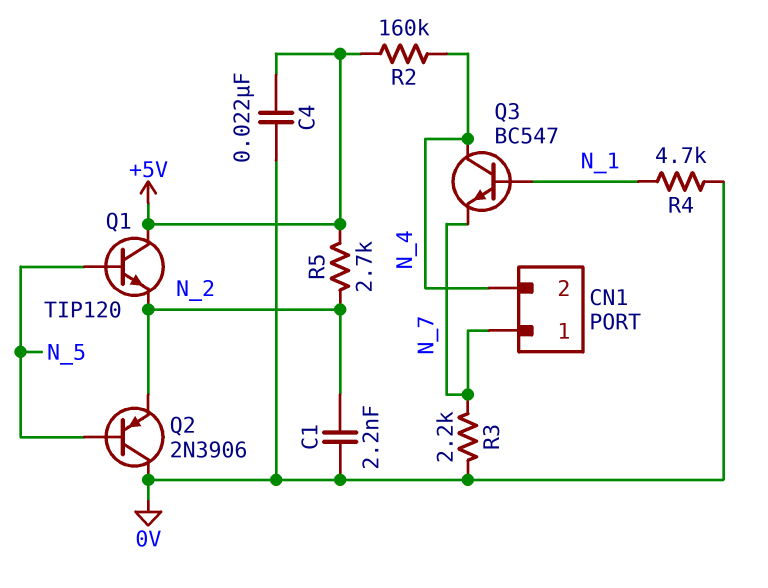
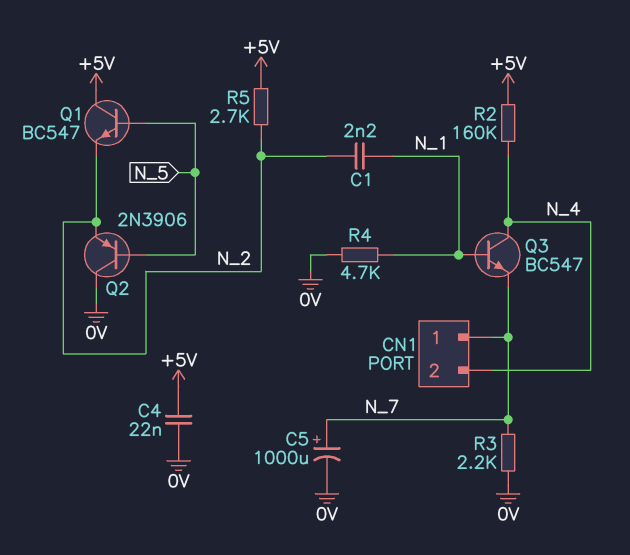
C1: 2.2nF (0V, N_2) -> 2.2nF (N_1, N_2)
C5: none -> 1000uF (plus N_7, minus 0V)
Q1: NPN TIP120 (B N_5, C +5V, E N_2) -> NPN BC547 (B N_5, C +5V, E N_2)

